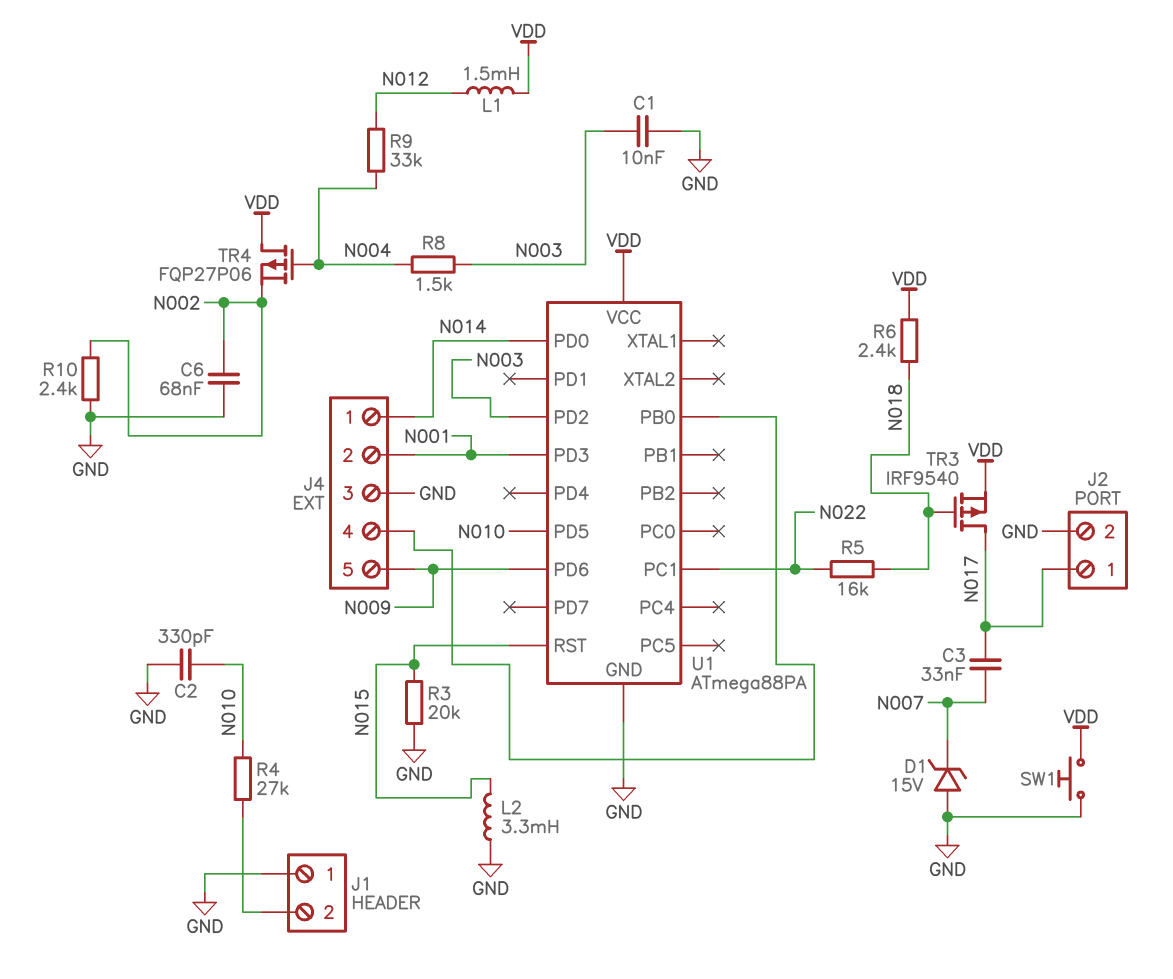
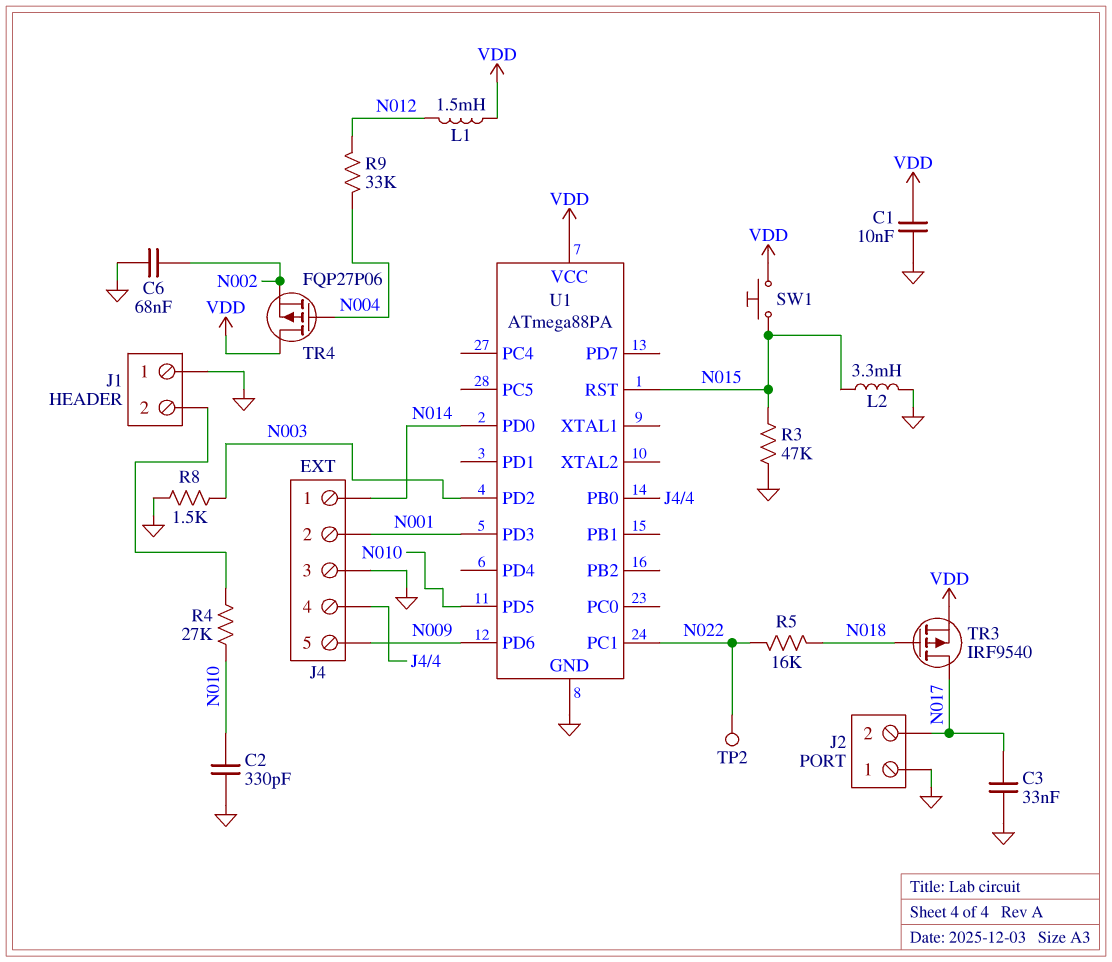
C1: 10nF (GND, N003) -> 10nF (GND, VDD)
C3: 33nF (N007, N017) -> 33nF (GND, N017)
D1: zener 15V (A GND, K N007) -> none
J2 pin 1: N017 -> GND
J2 pin 2: GND -> N017
R3: 20k (GND, N015) -> 47k (GND, N015)
R6: 2.4k (N018, VDD) -> none
R8: 1.5k (N003, N004) -> 1.5k (GND, N003)
R10: 2.4k (GND, N002) -> none
SW1: button (GND, VDD) -> button (N015, VDD)
TP2: none -> test point (N022)

